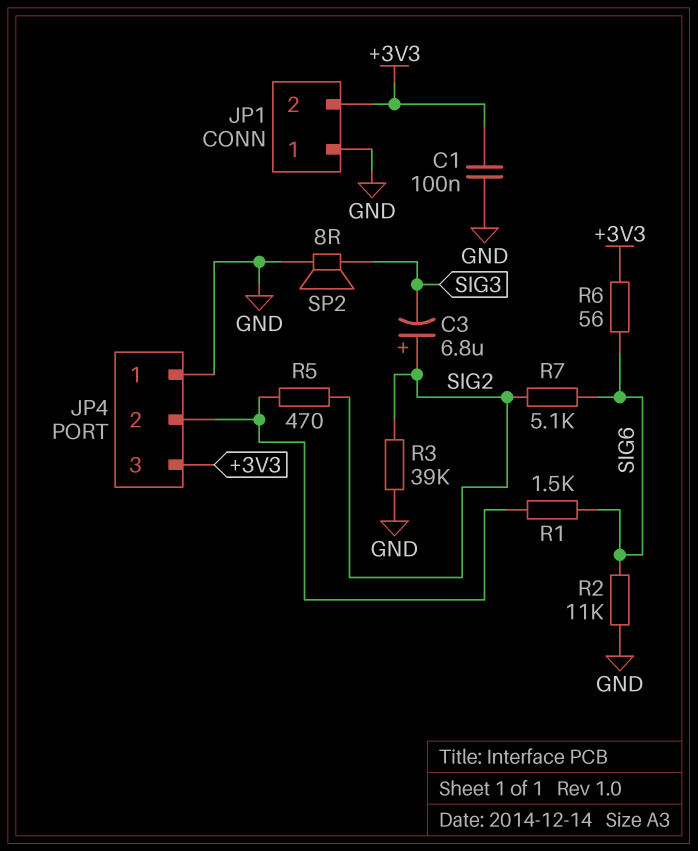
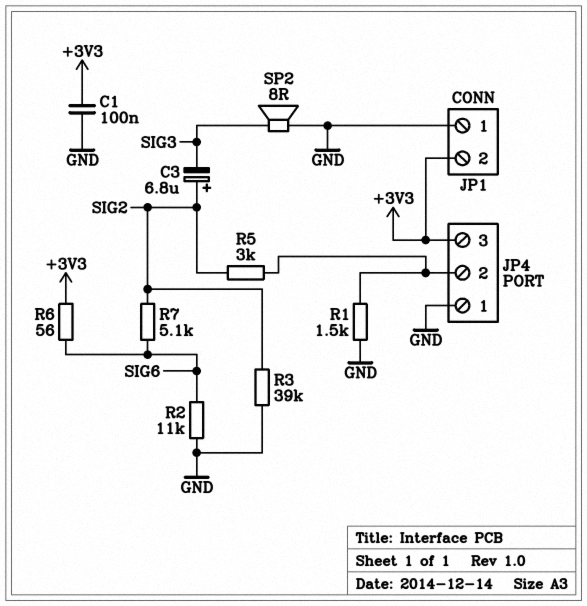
R1: 1.5k (JP4/2, SIG6) -> 1.5k (GND, JP4/2)
R5: 470 (JP4/2, SIG2) -> 3k (JP4/2, SIG2)

